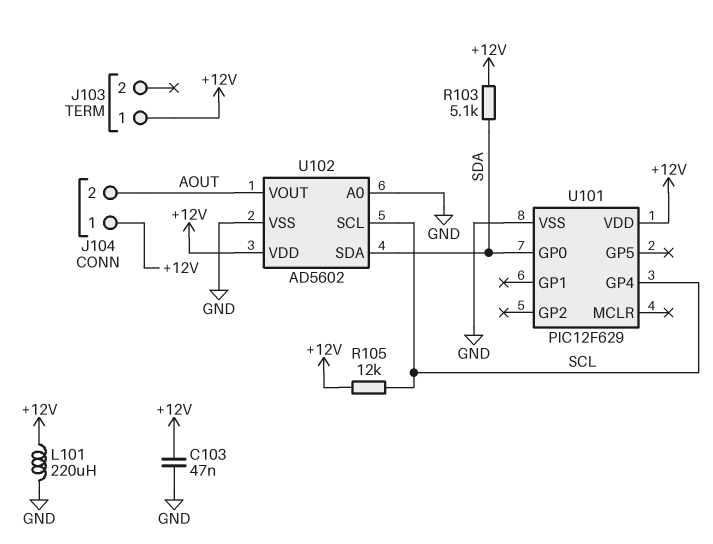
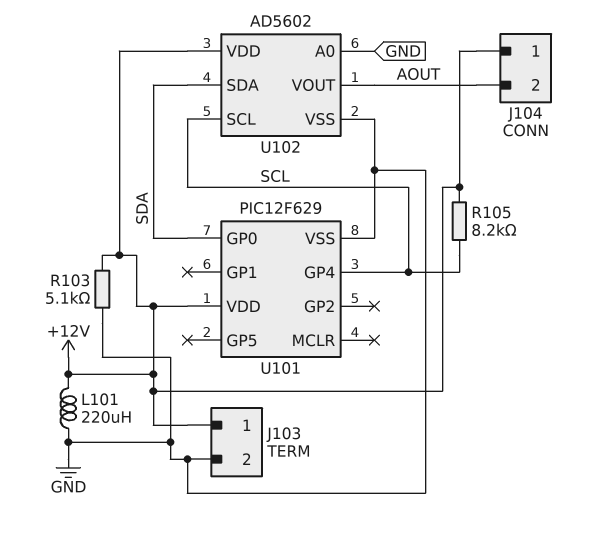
C103: 47nF (+12V, GND) -> none
J103 pin 2: none -> GND
R103: 5.1k (+12V, SDA) -> 5.1k (+12V, GND)
R105: 12k (+12V, SCL) -> 8.2k (+12V, SCL)

